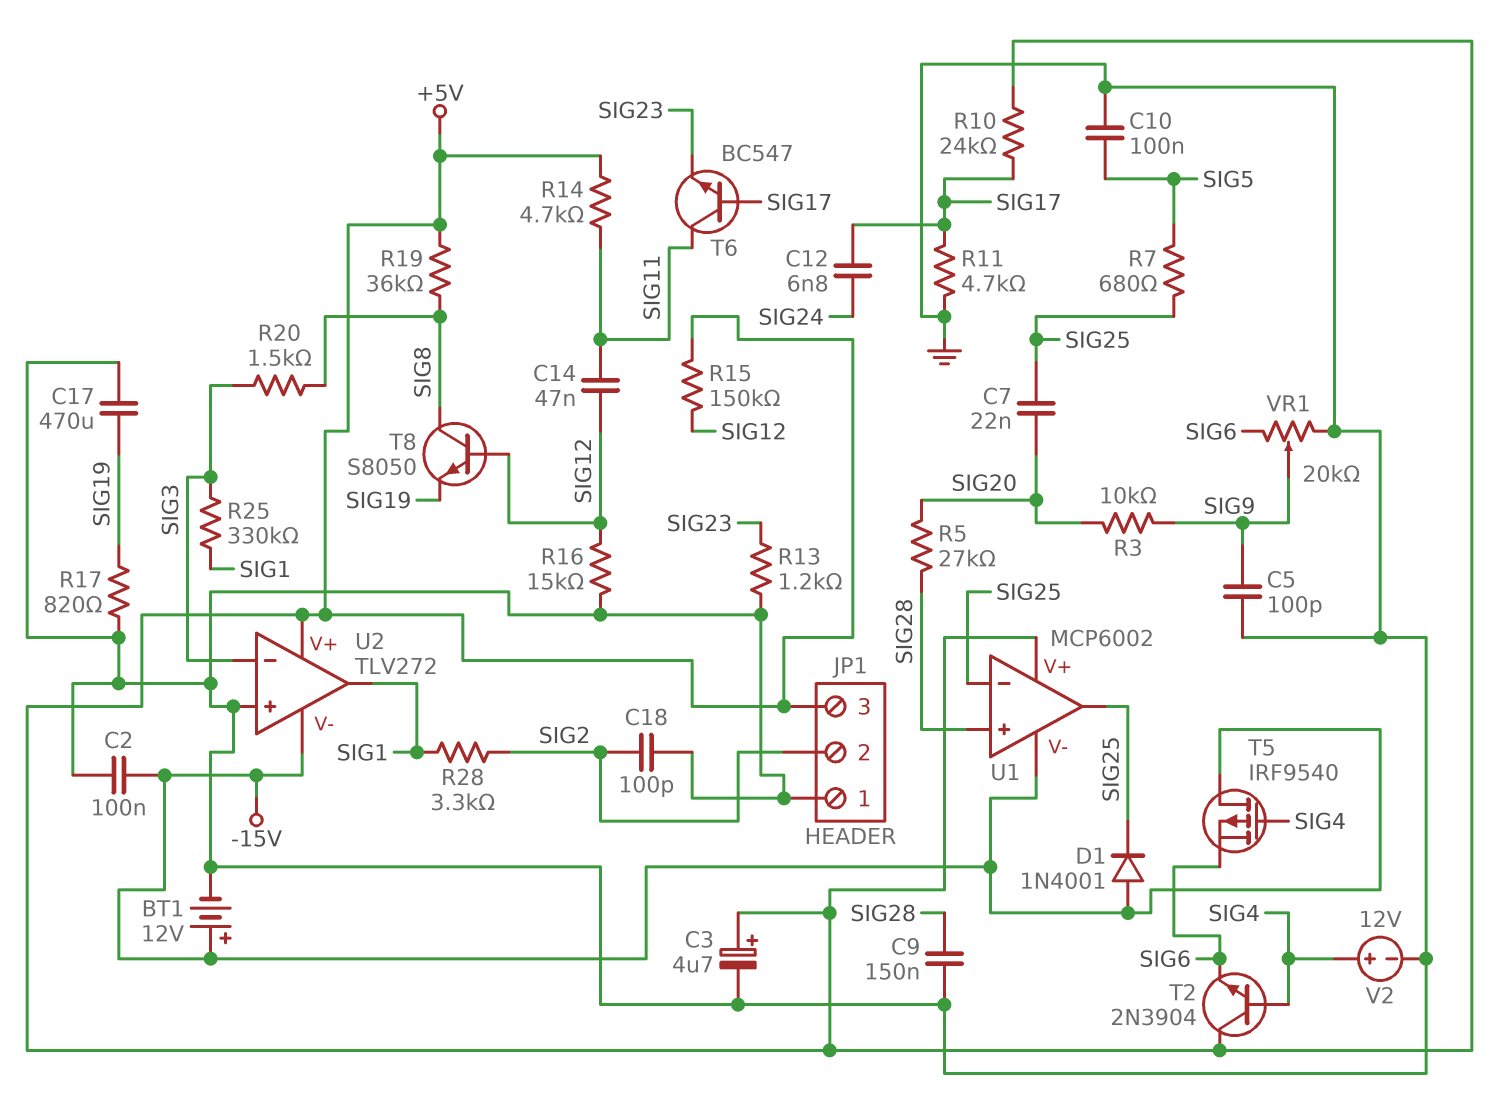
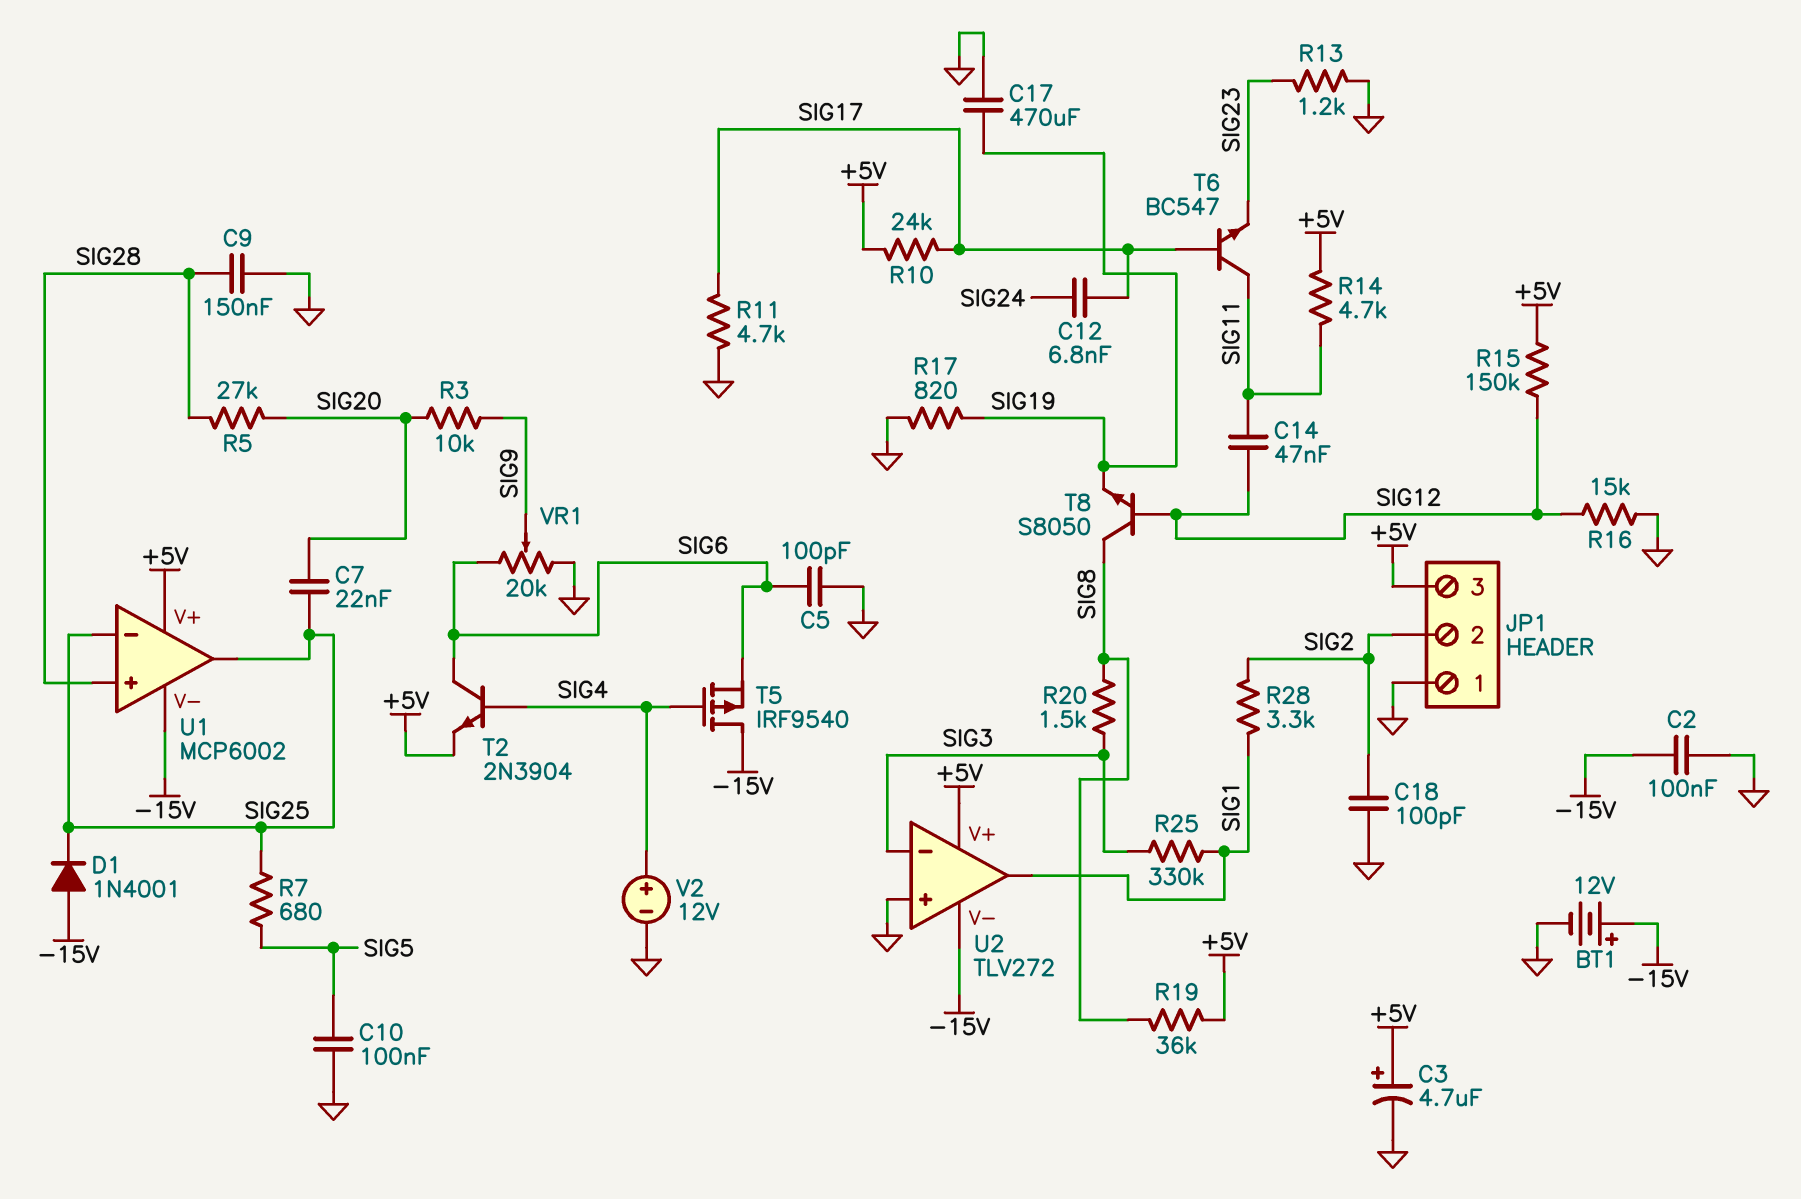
C5: 100pF (GND, SIG9) -> 100pF (GND, SIG6)
T2: NPN 2N3904 (B SIG4, C +5V, E SIG6) -> NPN 2N3904 (B SIG4, C SIG6, E +5V)

